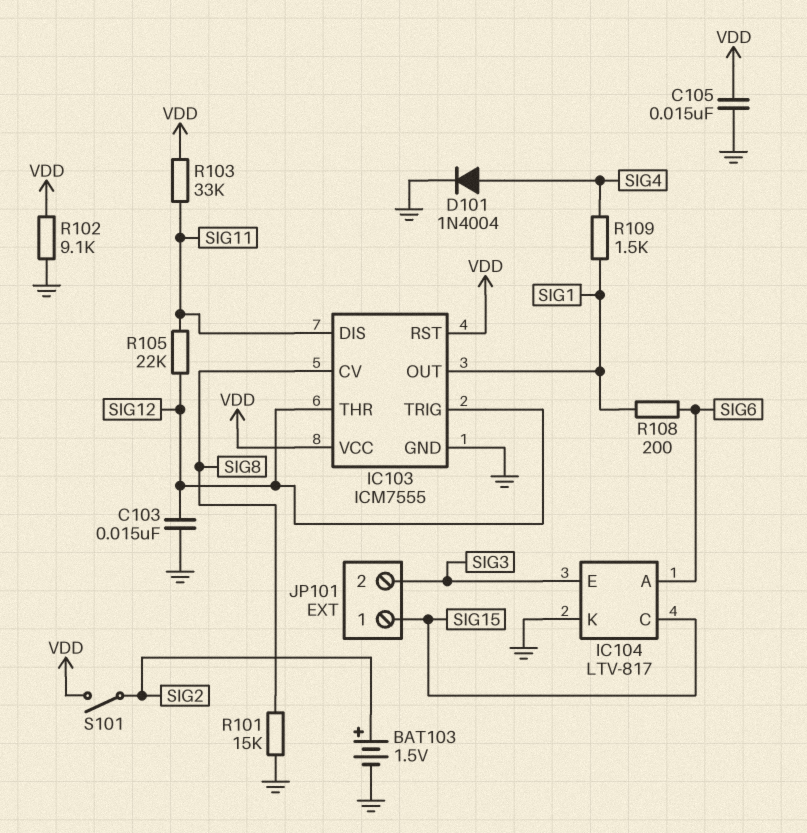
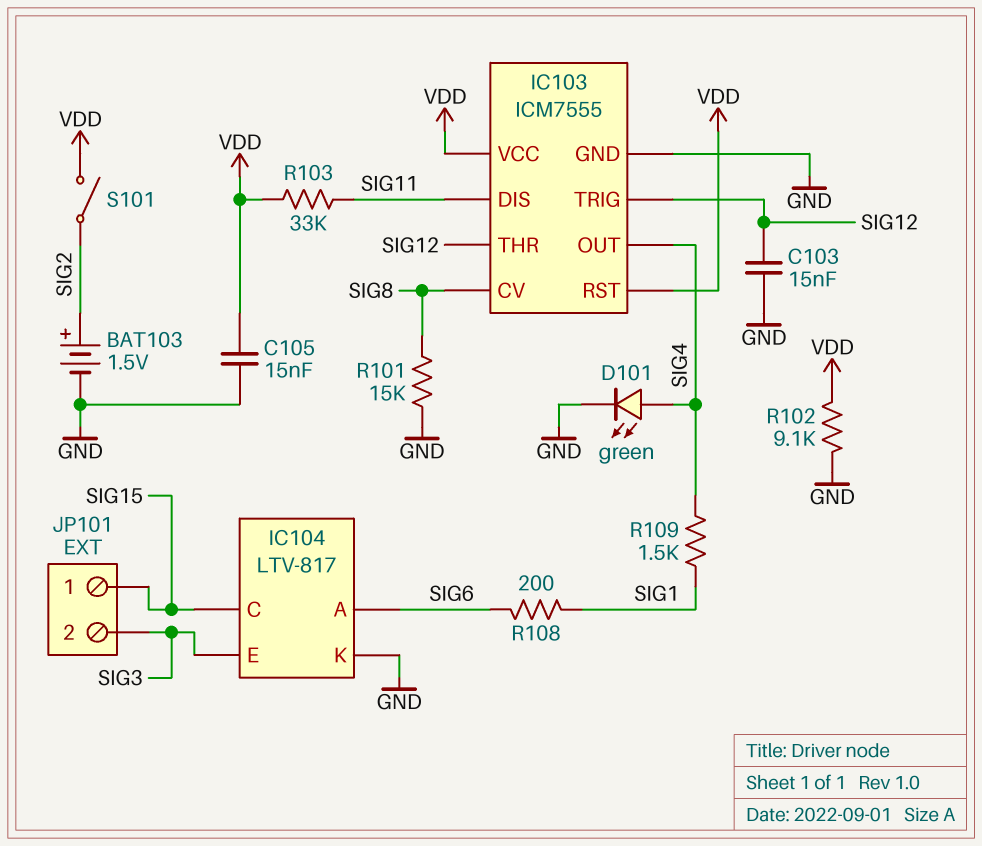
D101: diode 1N4004 (A SIG4, K GND) -> LED green (A SIG4, K GND)
IC103 pin OUT: SIG1 -> SIG4
R105: 22k (SIG11, SIG12) -> none

